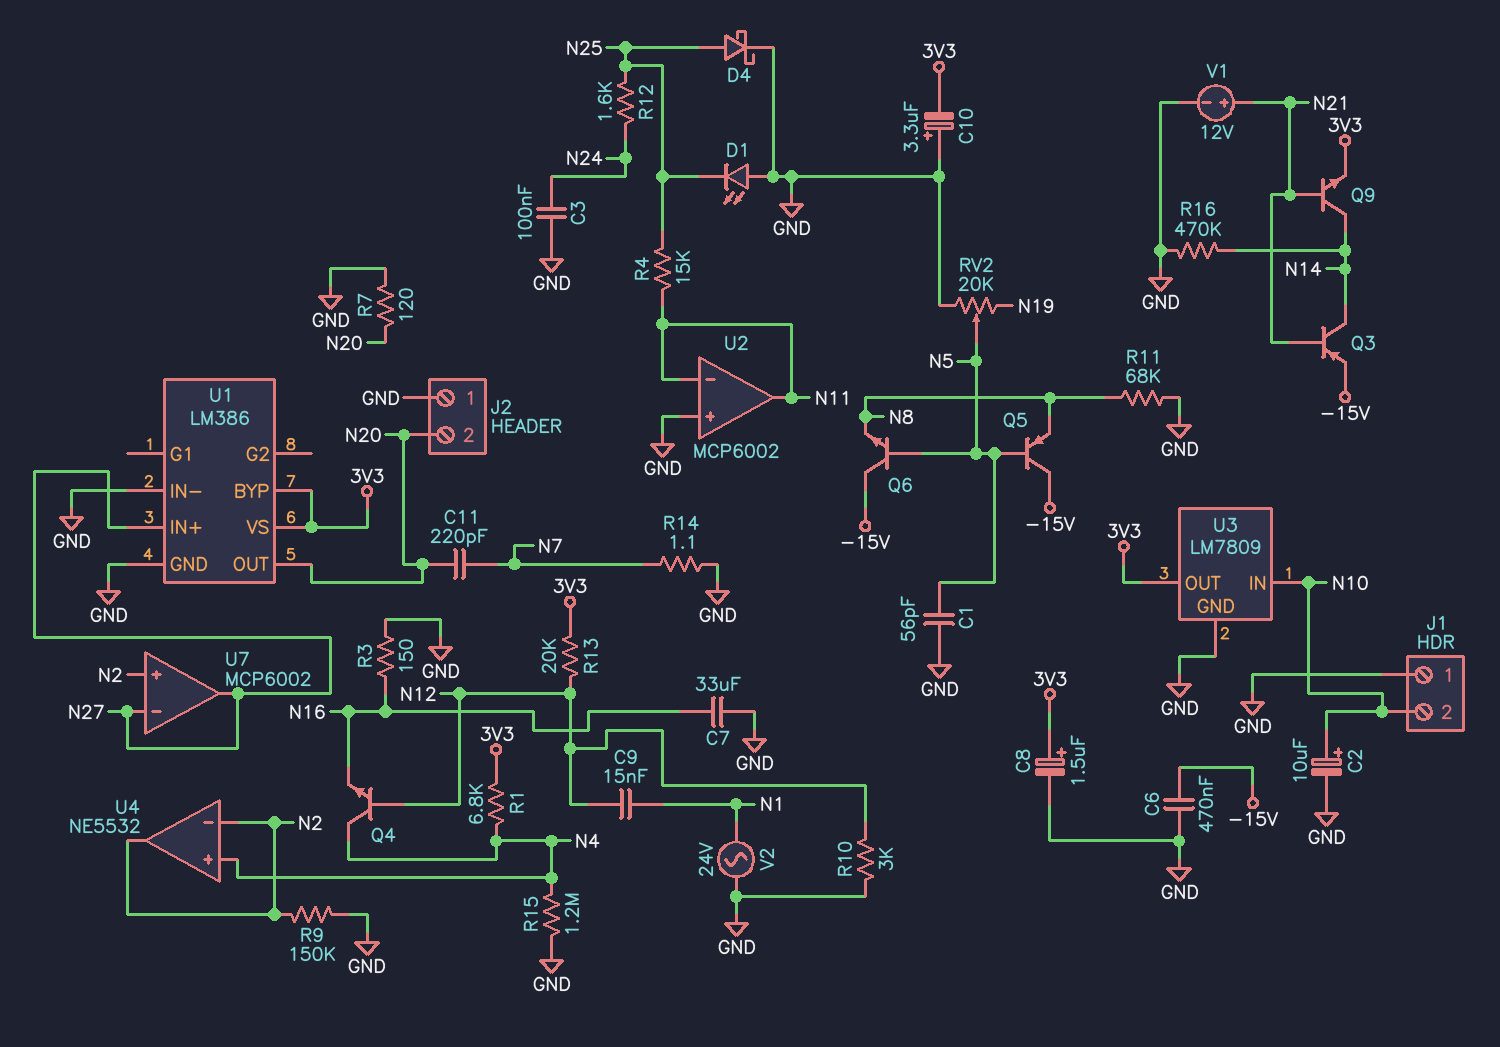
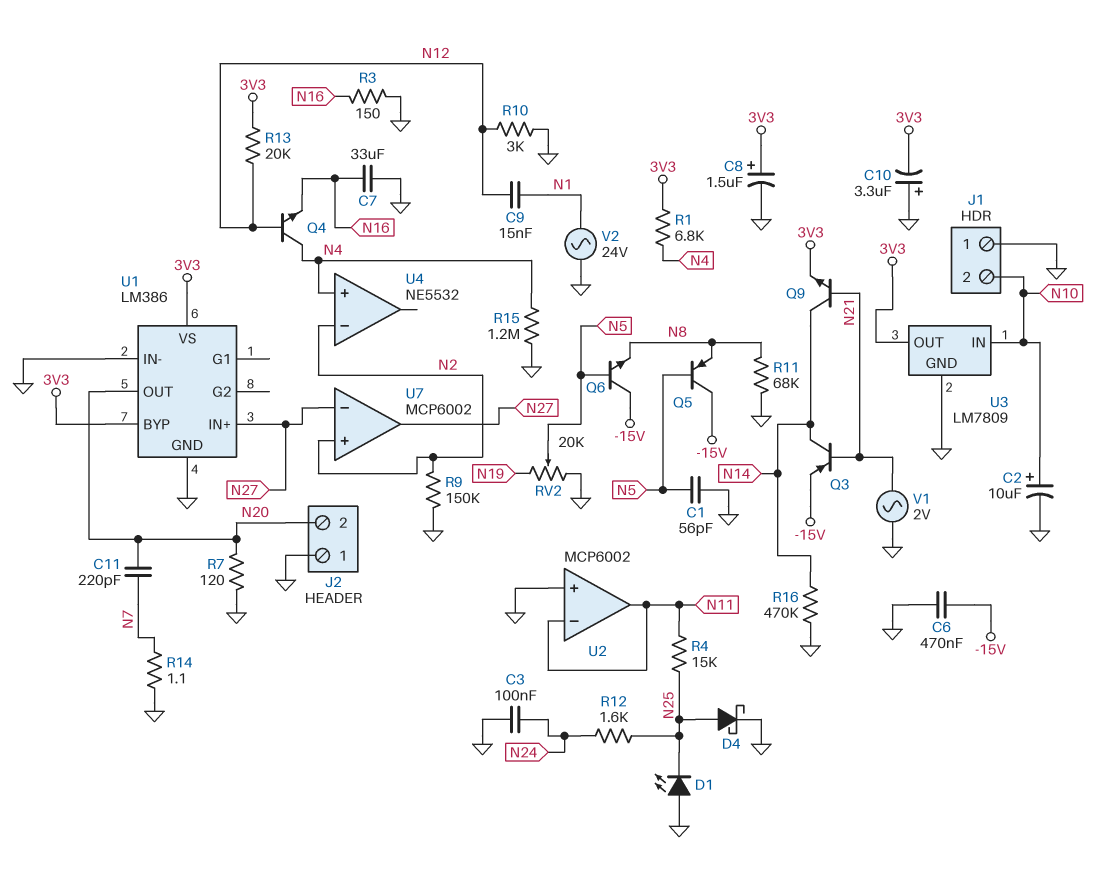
U4 pin out: N2 -> none
V1: 12V (plus N21, minus GND) -> AC 2V (GND, N21)

